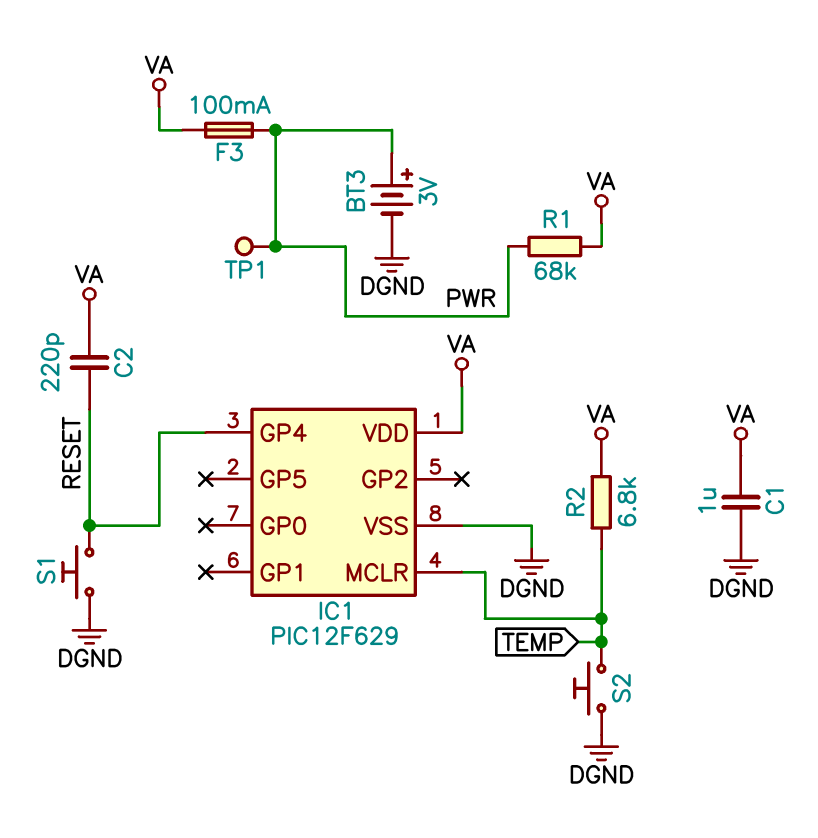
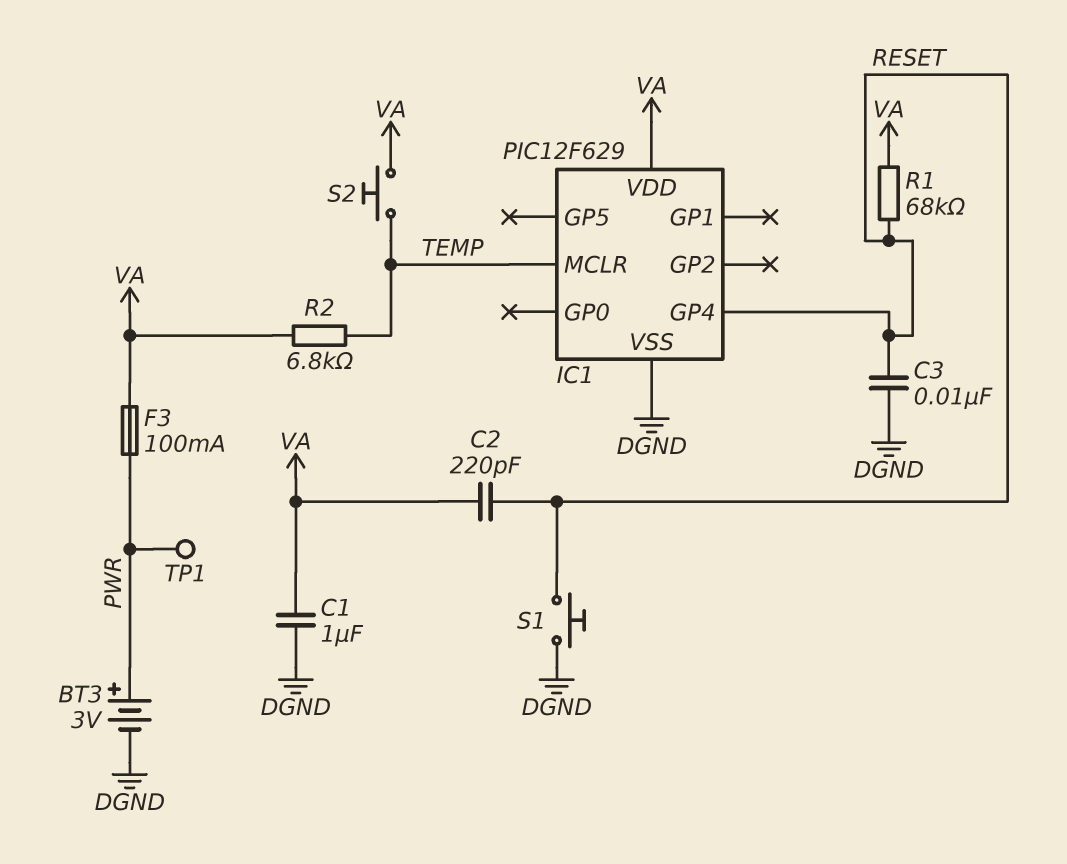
C3: none -> 10nF (DGND, RESET)
R1: 68k (PWR, VA) -> 68k (RESET, VA)
S2: button (DGND, TEMP) -> button (TEMP, VA)

